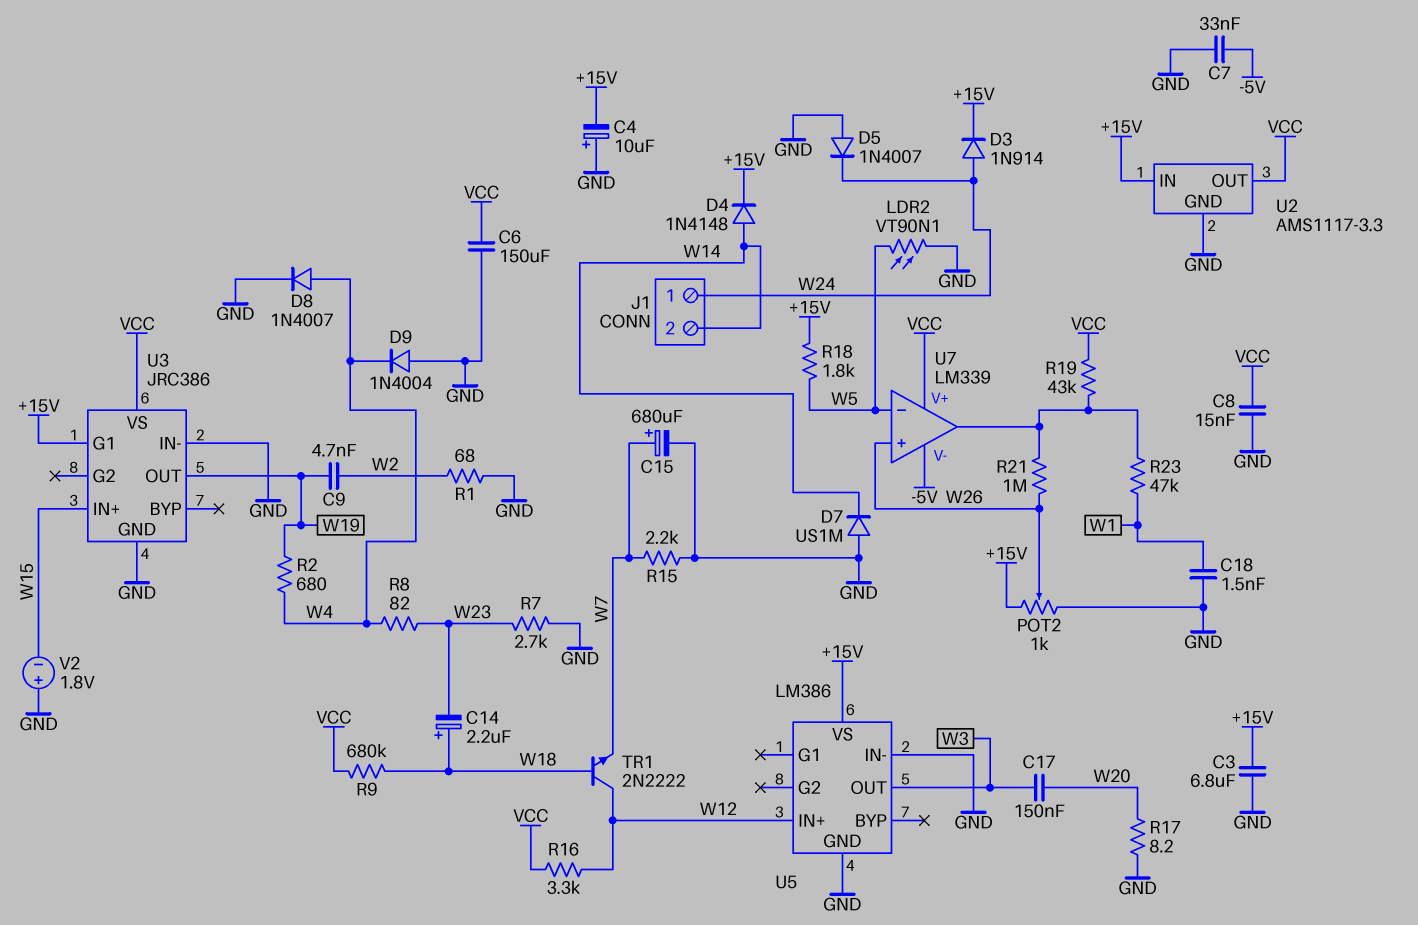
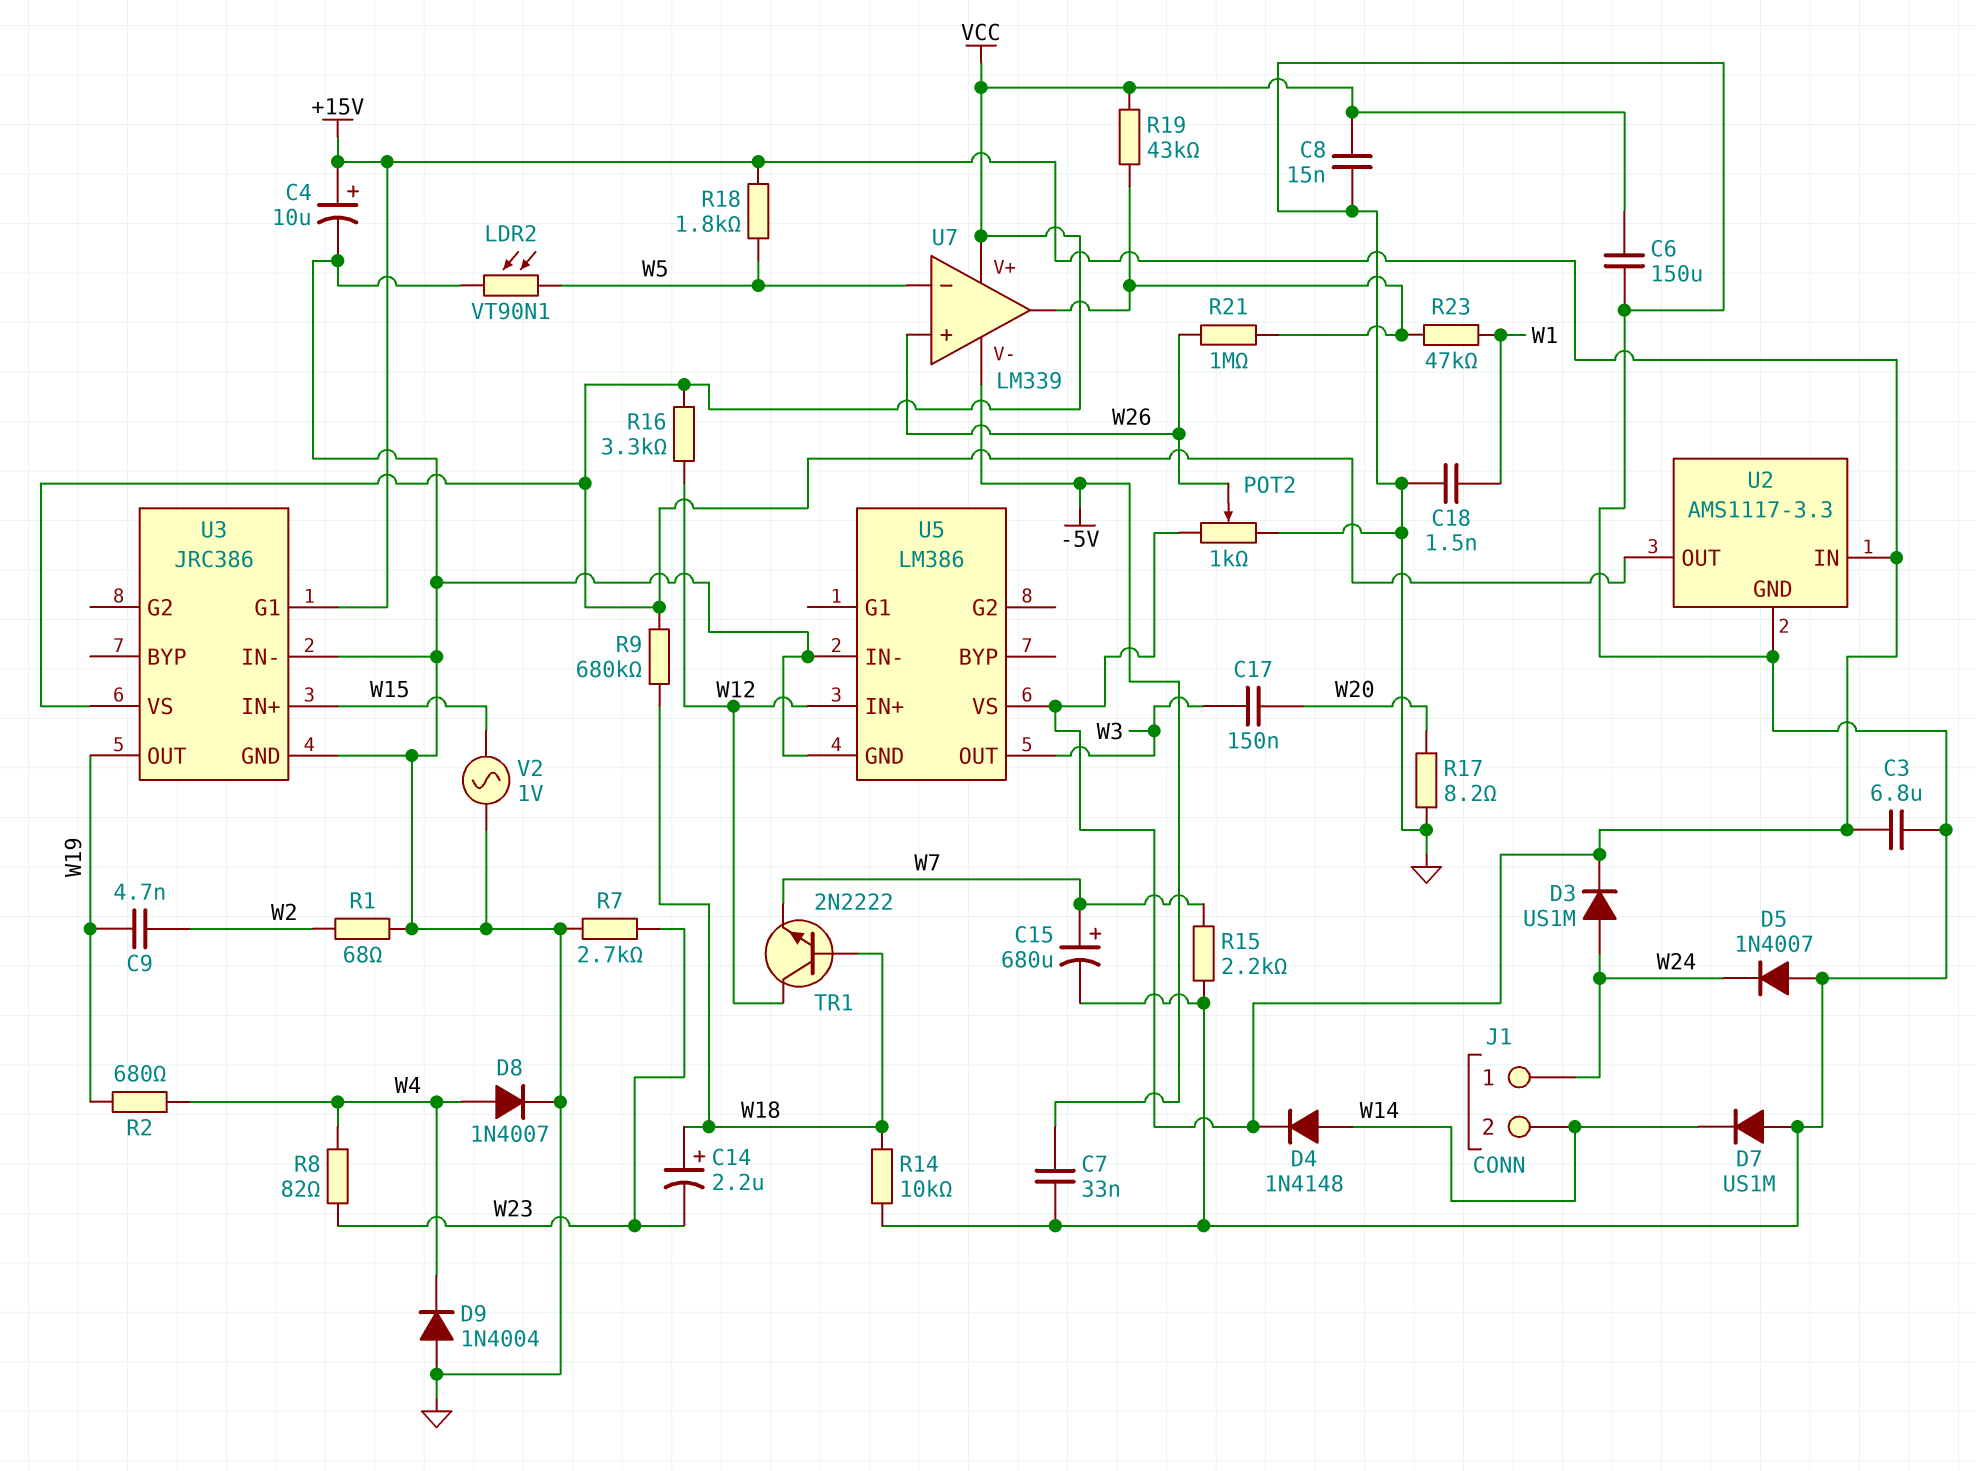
C4: 10uF (plus GND, minus +15V) -> 10uF (plus +15V, minus GND)
D3: diode 1N914 (A W24, K +15V) -> diode US1M (A W24, K +15V)
R14: none -> 10k (GND, W18)
V2: 1.8V (plus GND, minus W15) -> AC 1V (GND, W15)

